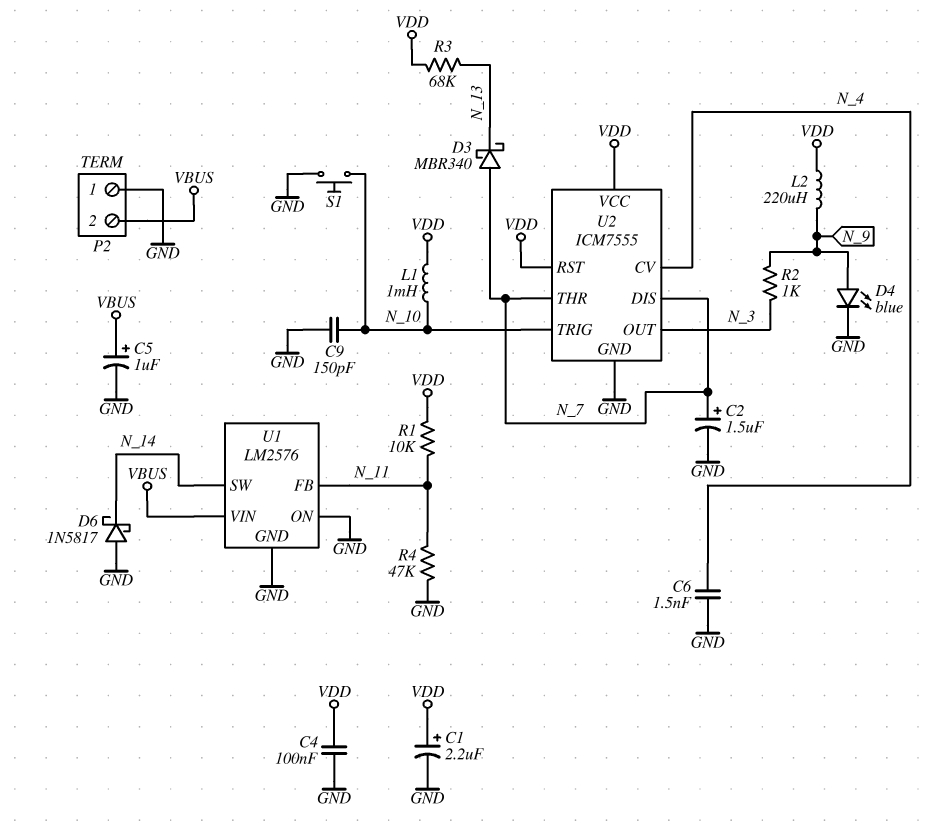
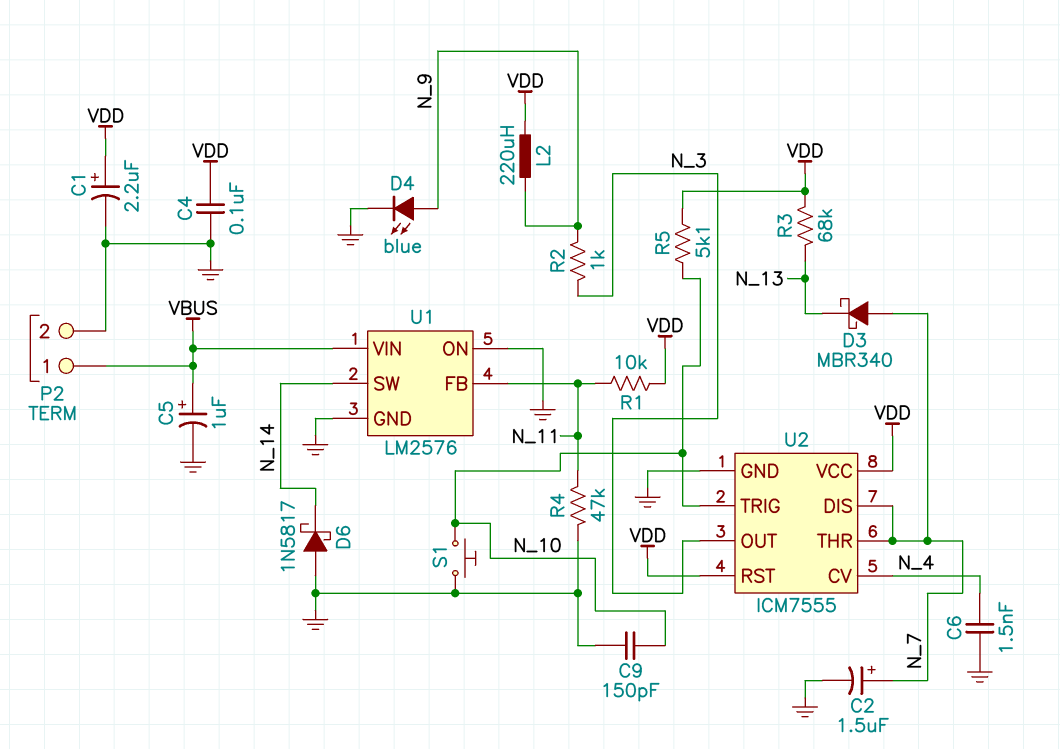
L1: 1mH (N_10, VDD) -> none
P2 pin 1: GND -> VBUS
P2 pin 2: VBUS -> GND
R5: none -> 5.1k (N_10, VDD)

